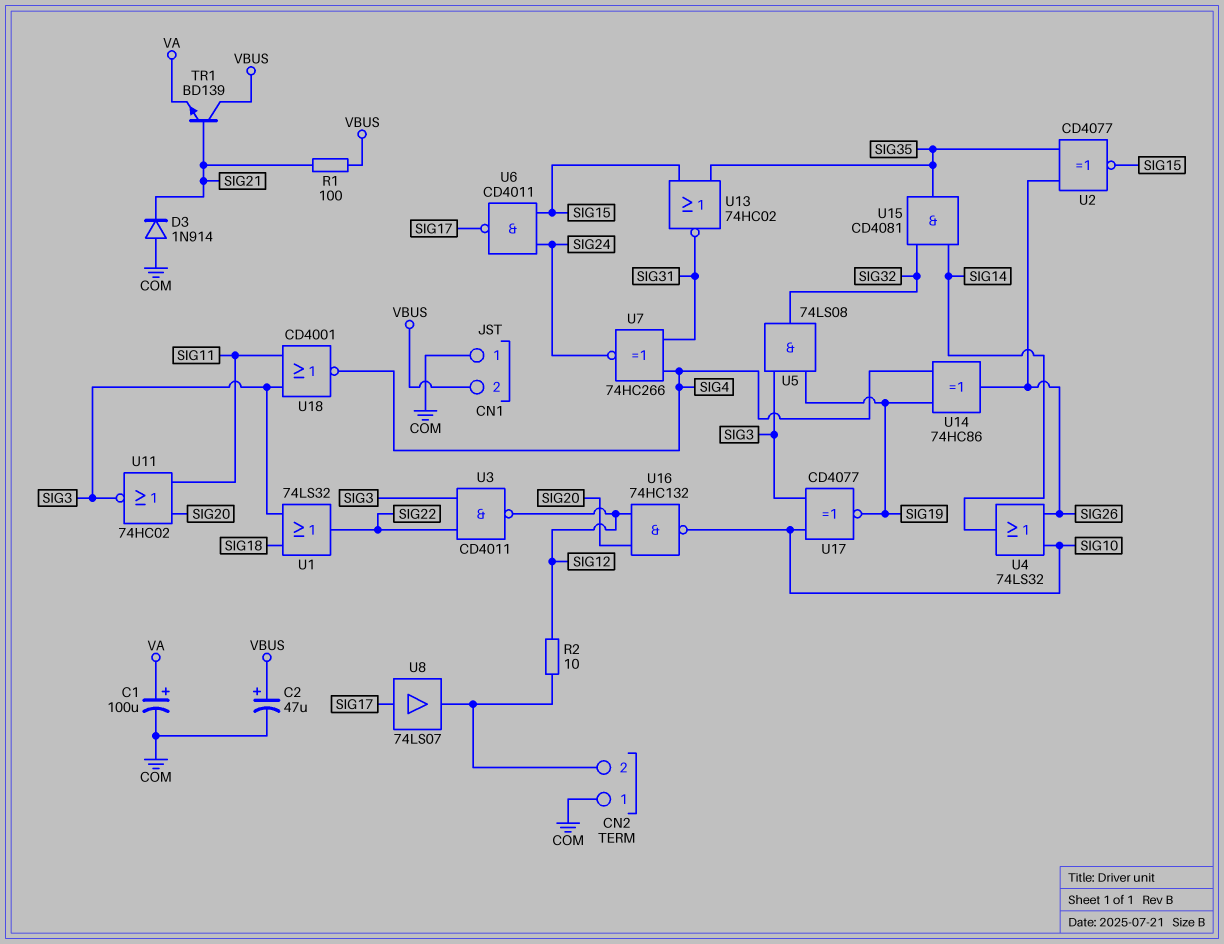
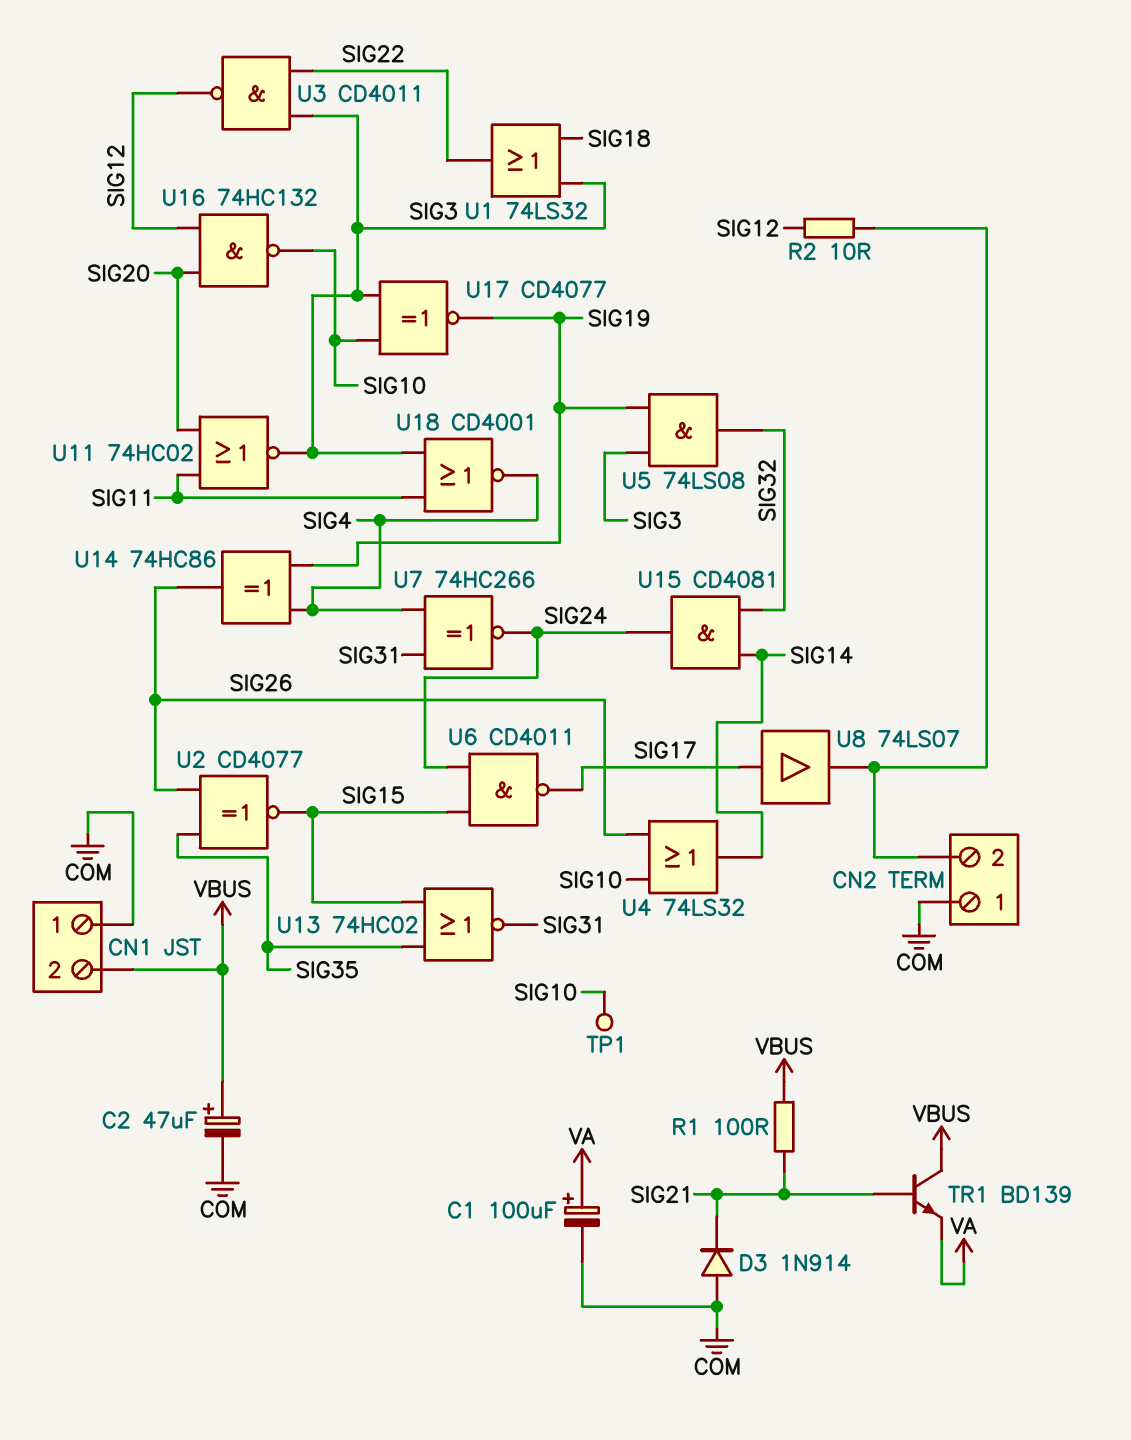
TP1: none -> test point (SIG10)
U15: AND CD4081 (in SIG14, in SIG32, out SIG35) -> AND CD4081 (in SIG14, in SIG32, out SIG24)

